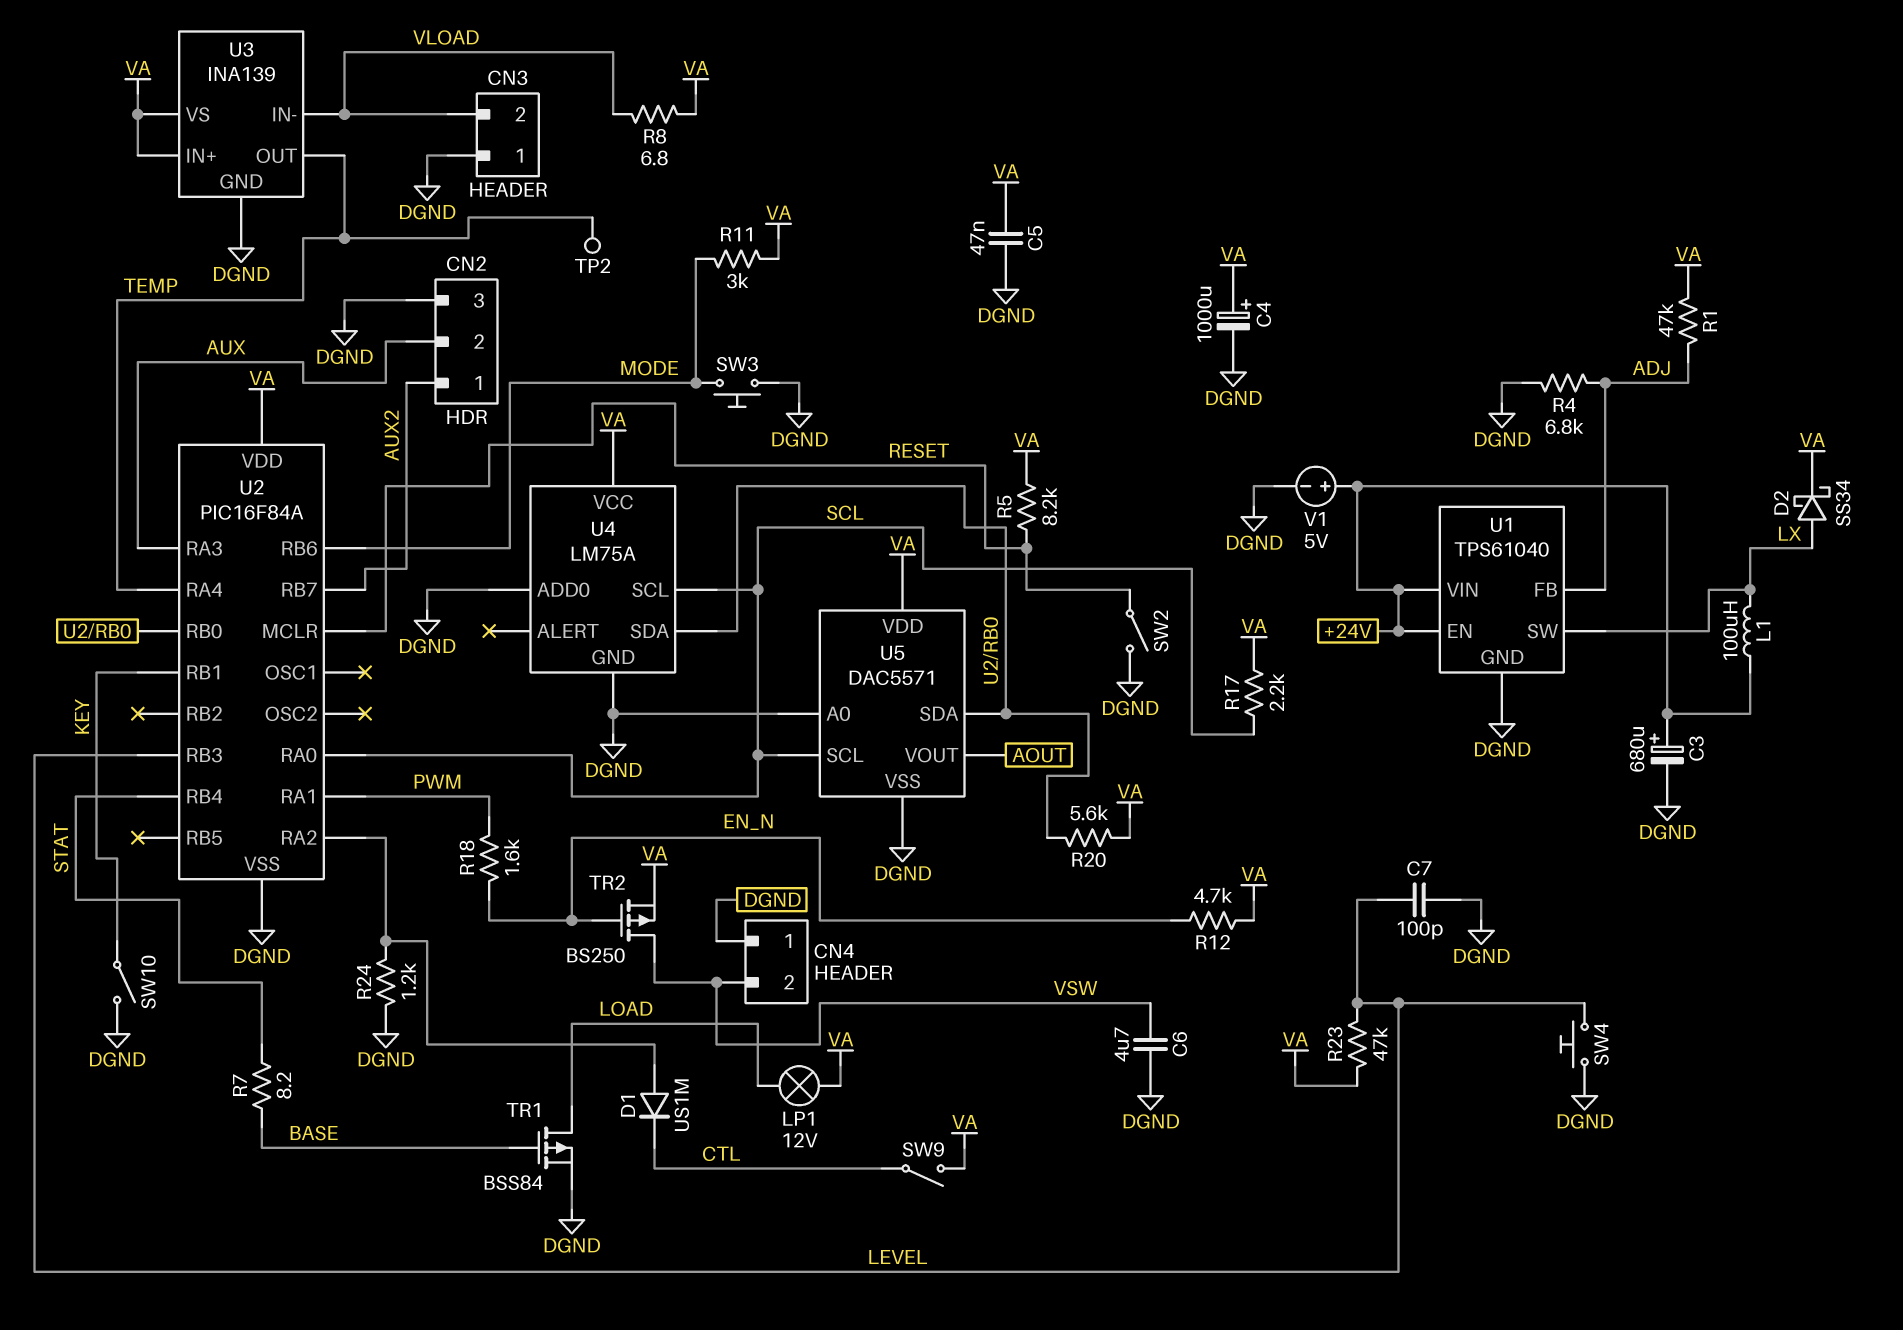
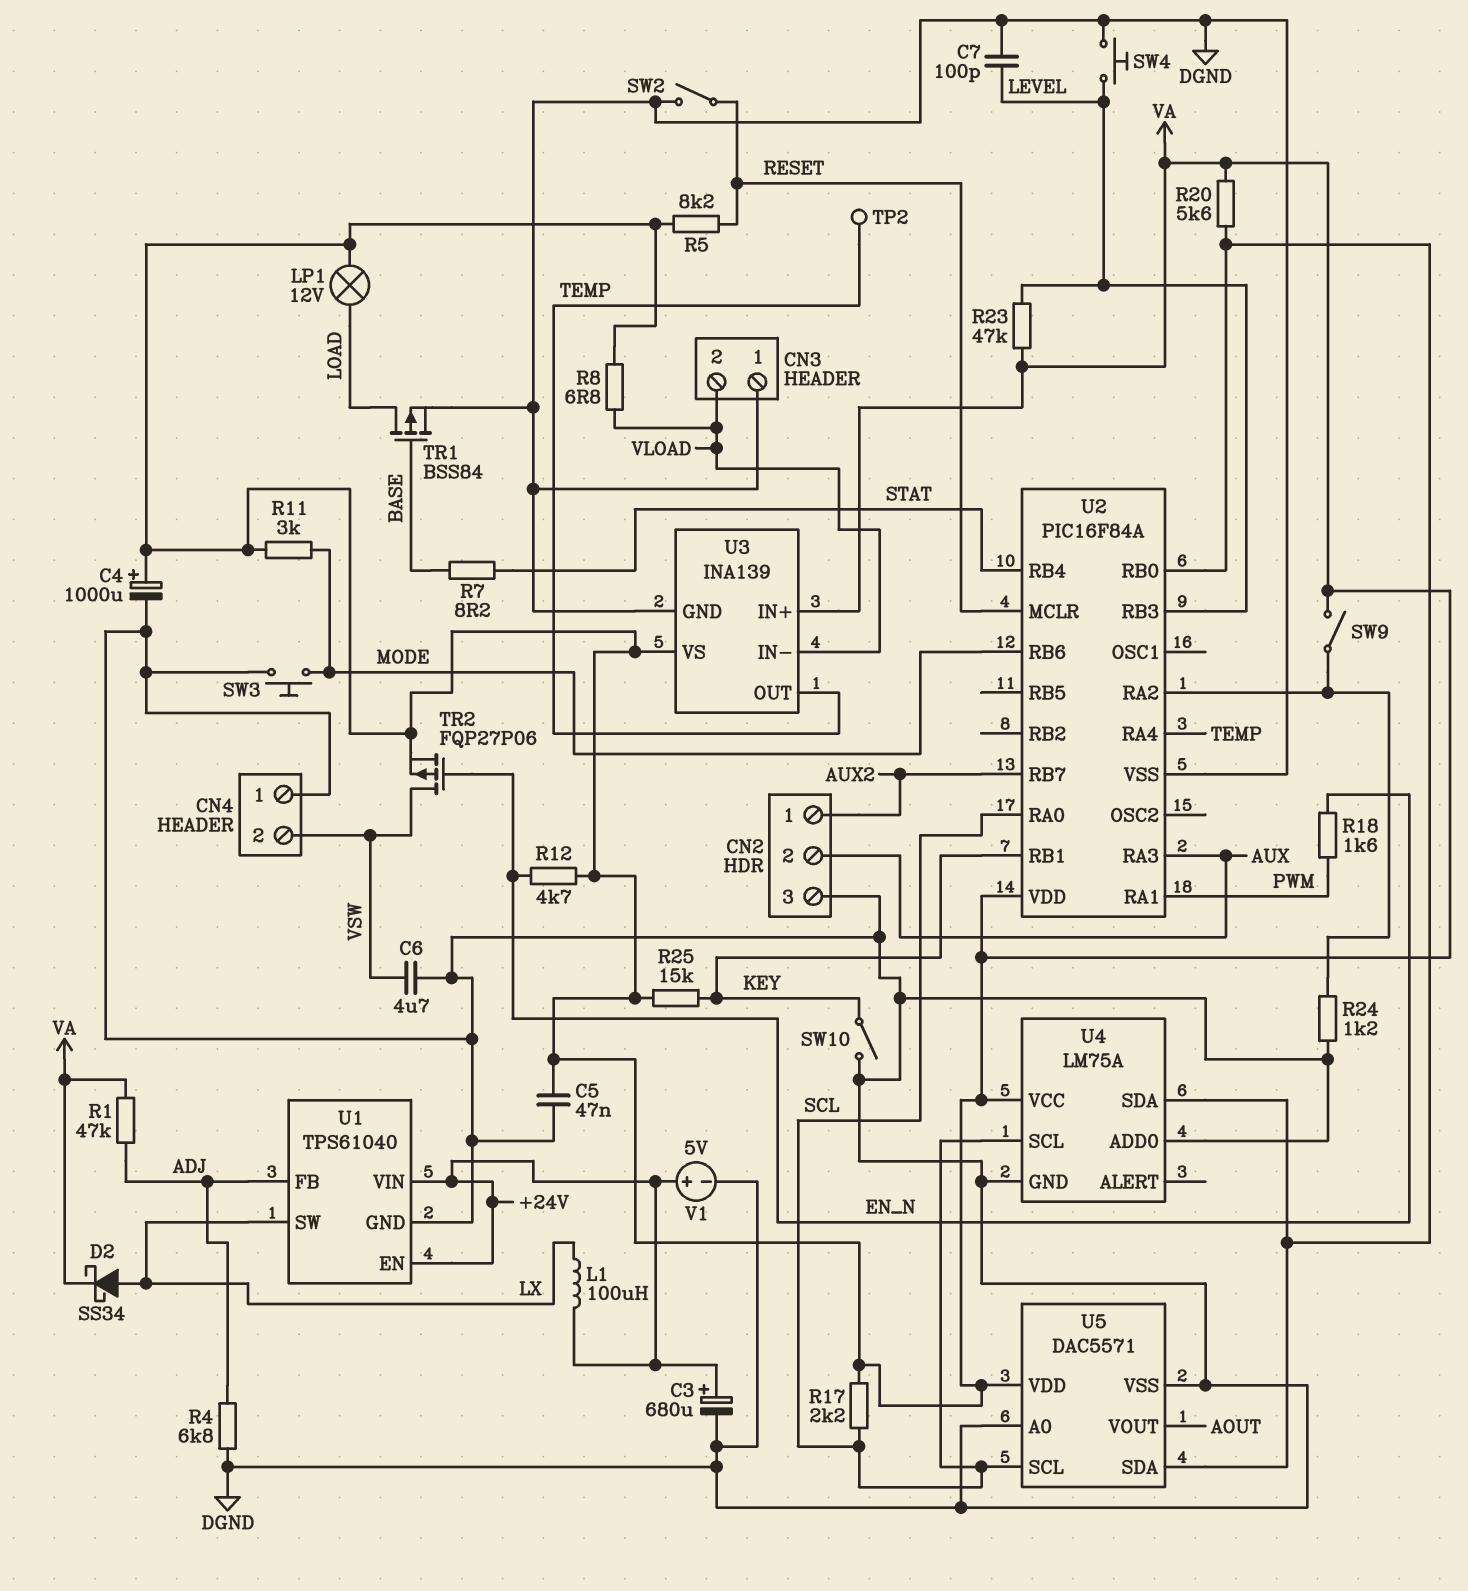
D1: diode US1M (A U2/RA2, K CTL) -> none
R25: none -> 15k (KEY, VA)
SW9: switch (CTL, VA) -> switch (U2/RA2, VA)
TR2: PMOS BS250 (G EN_N, D VSW, S VA) -> PMOS FQP27P06 (G EN_N, D VSW, S VA)

